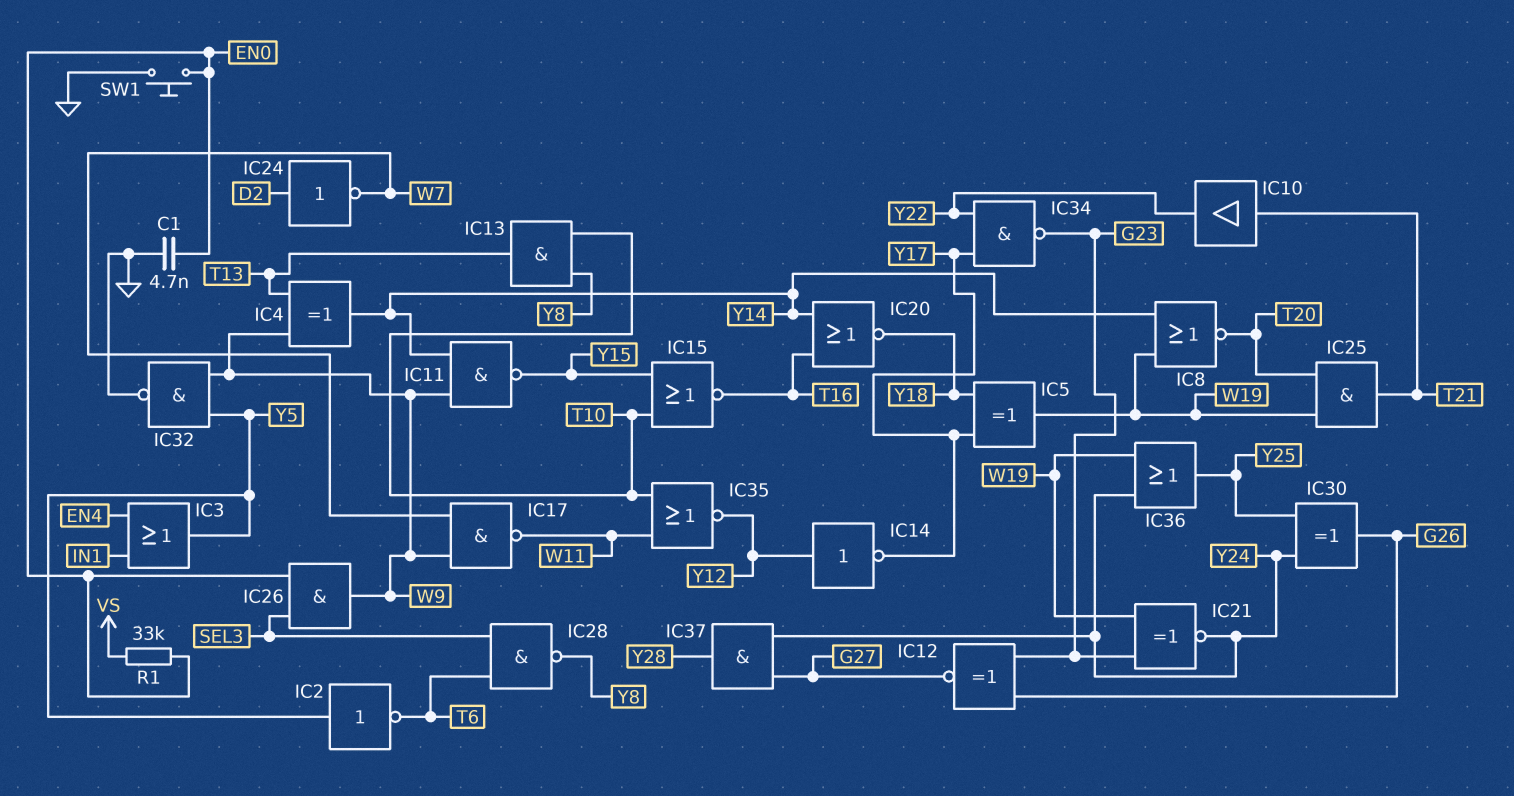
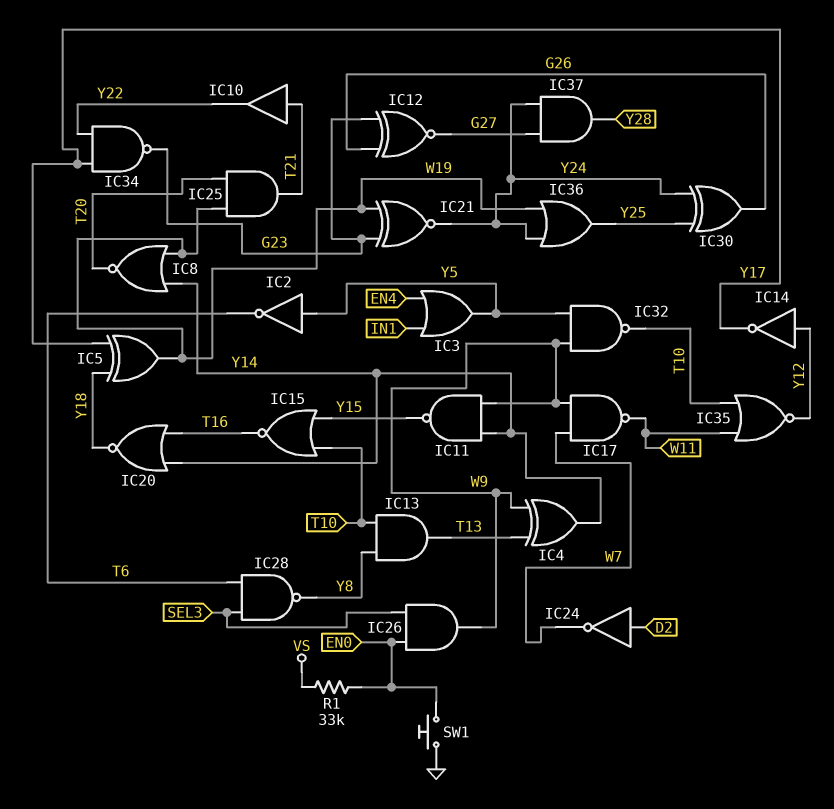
C1: 4.7nF (EN0, GND) -> none
IC32: NAND (in W9, in Y5, out GND) -> NAND (in W9, in Y5, out T10)

